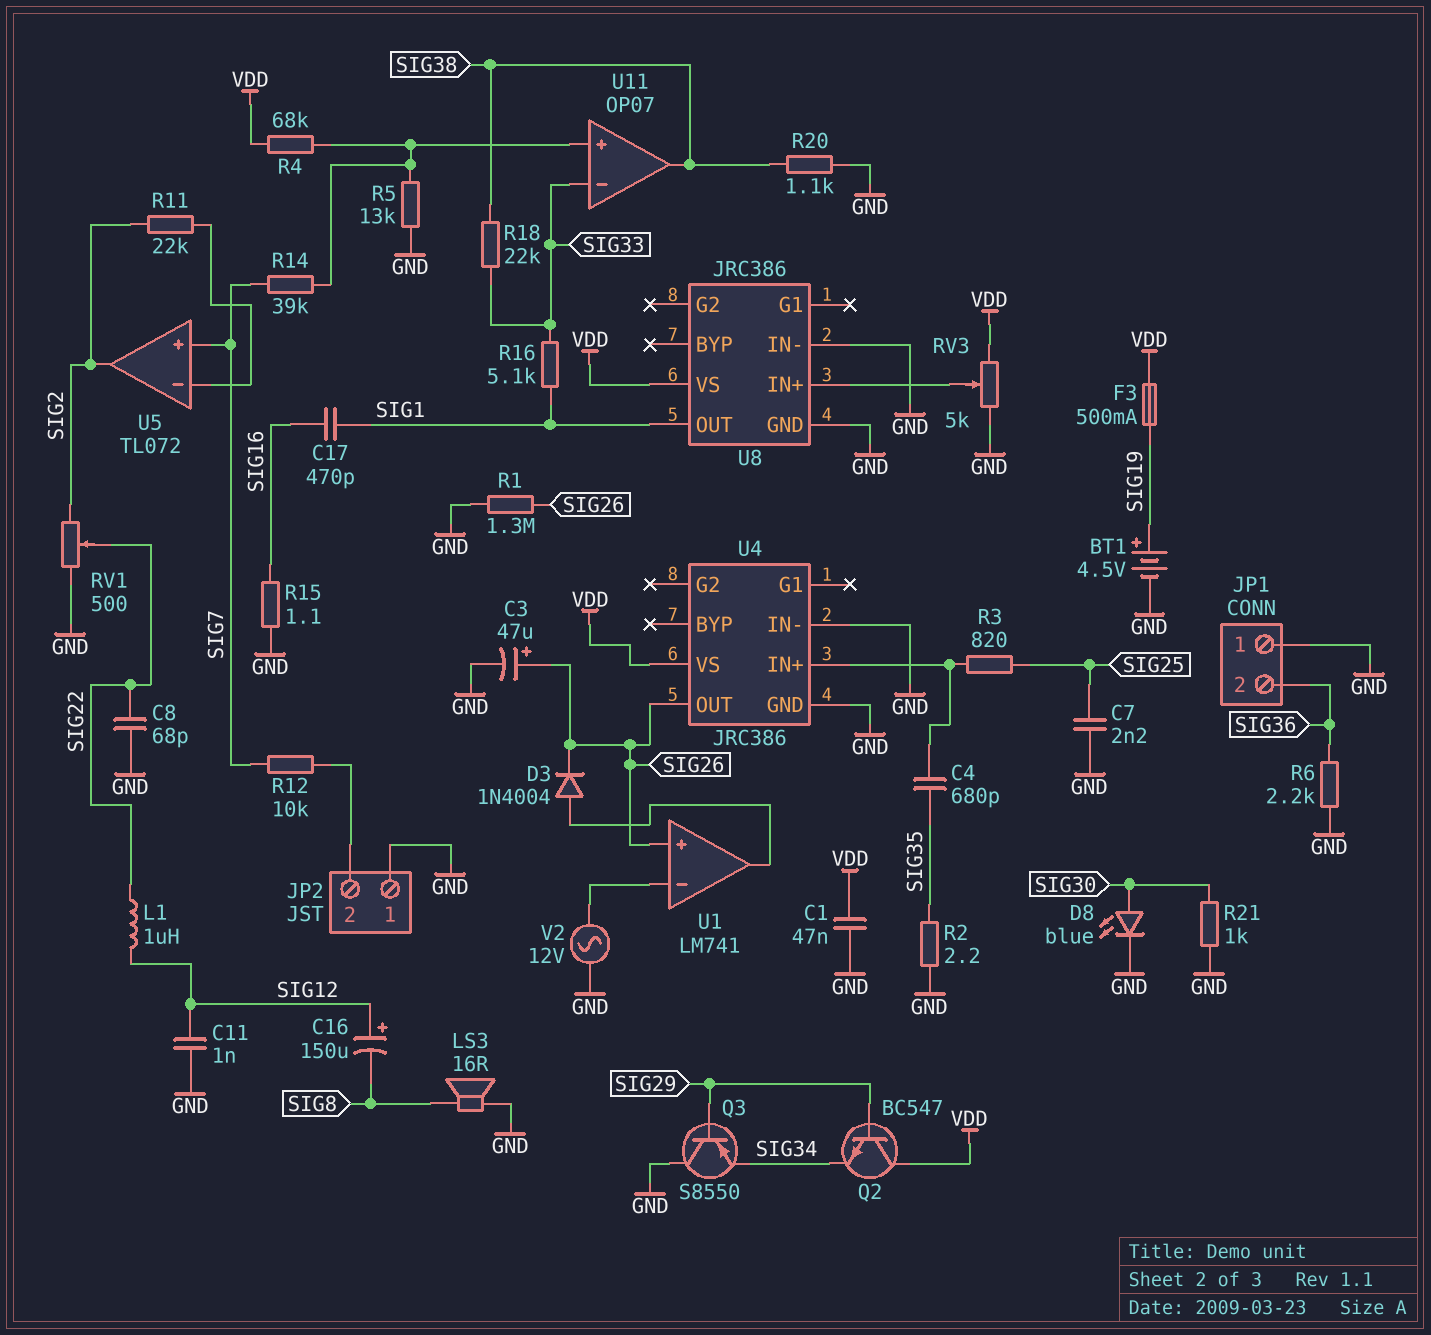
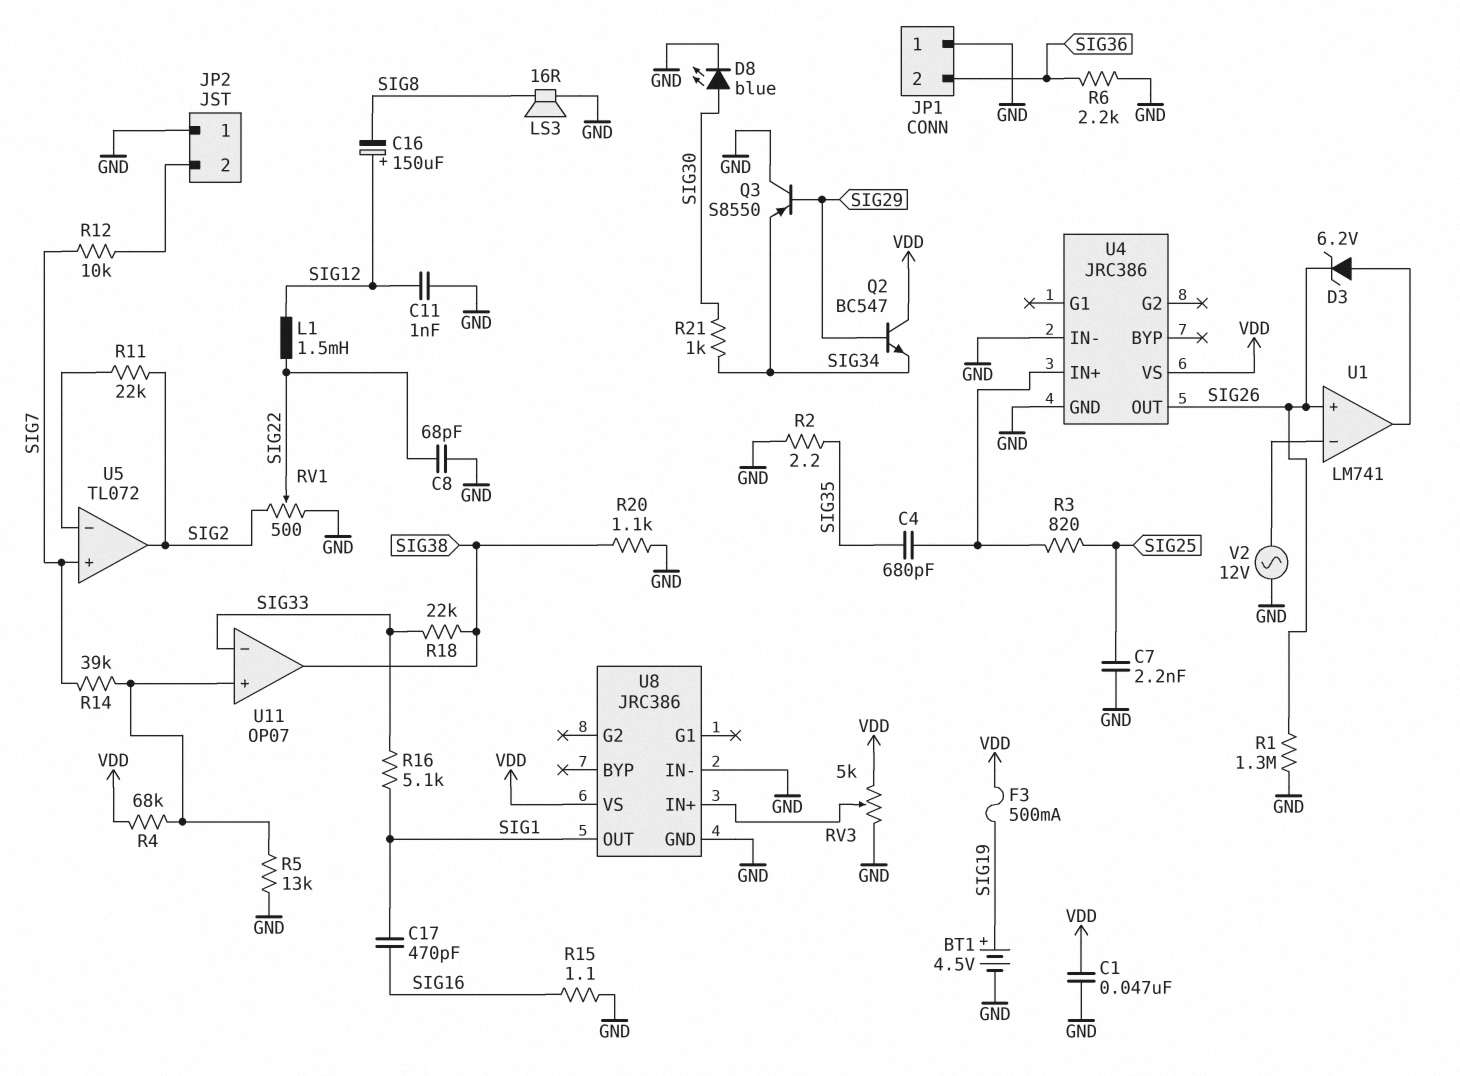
C3: 47uF (plus SIG26, minus GND) -> none
D3: diode 1N4004 (A U1/out, K SIG26) -> zener 6.2V (A U1/out, K SIG26)
L1: 1uH (SIG12, SIG22) -> 1.5mH (SIG12, SIG22)
R21: 1k (GND, SIG30) -> 1k (SIG30, SIG34)

